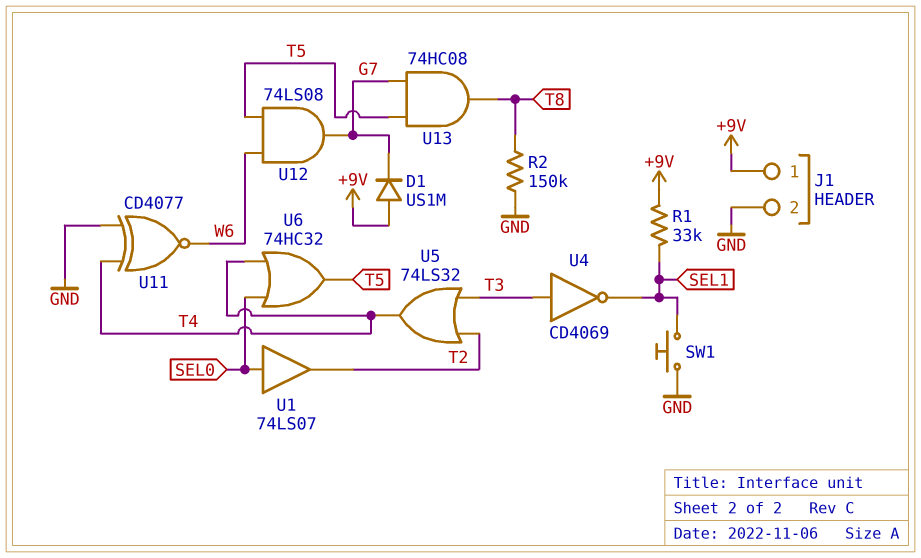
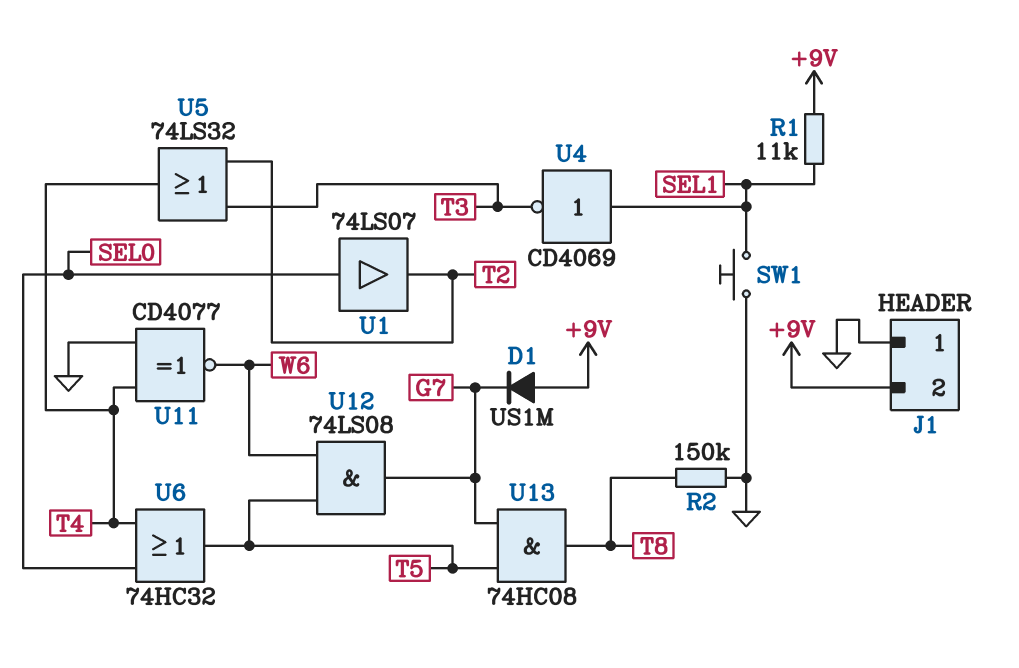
J1 pin 1: +9V -> GND
J1 pin 2: GND -> +9V
R1: 33k (+9V, SEL1) -> 11k (+9V, SEL1)
U4: NOT CD4069 (in T3, out SEL1) -> NOT CD4069 (in SEL1, out T3)

